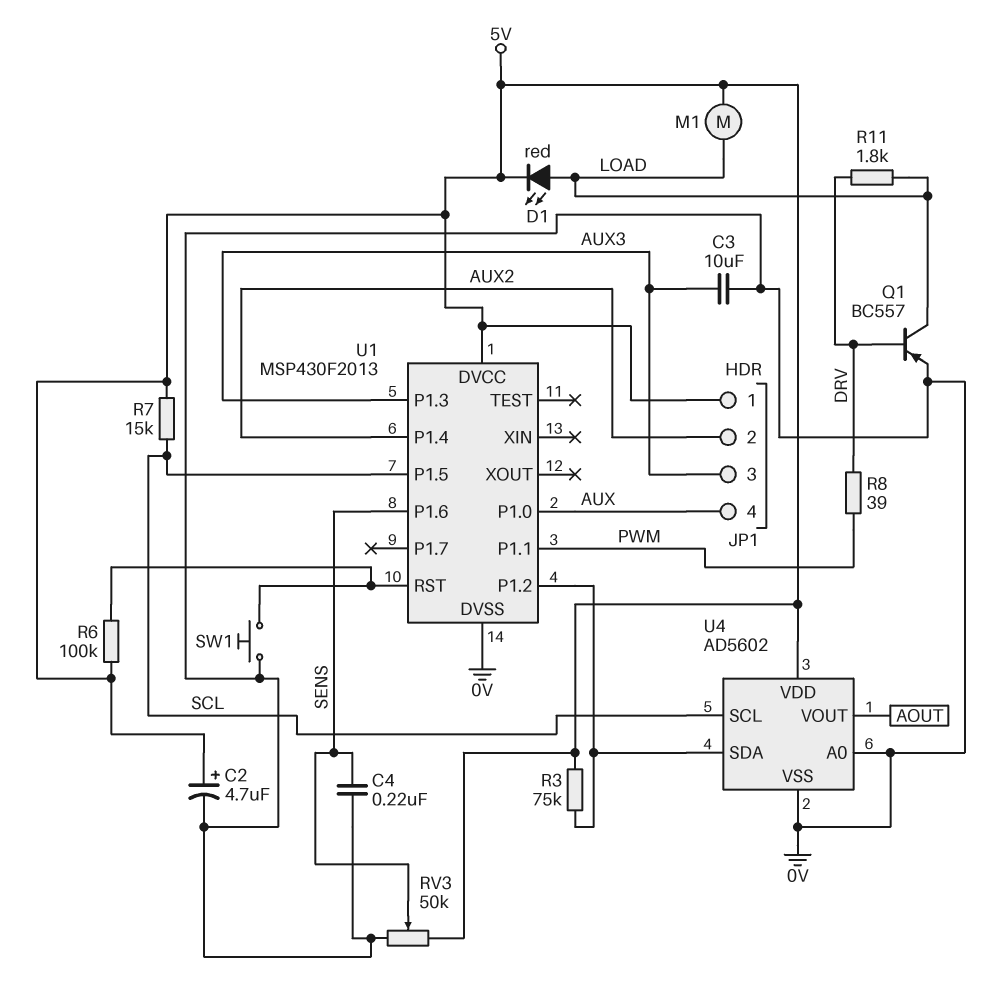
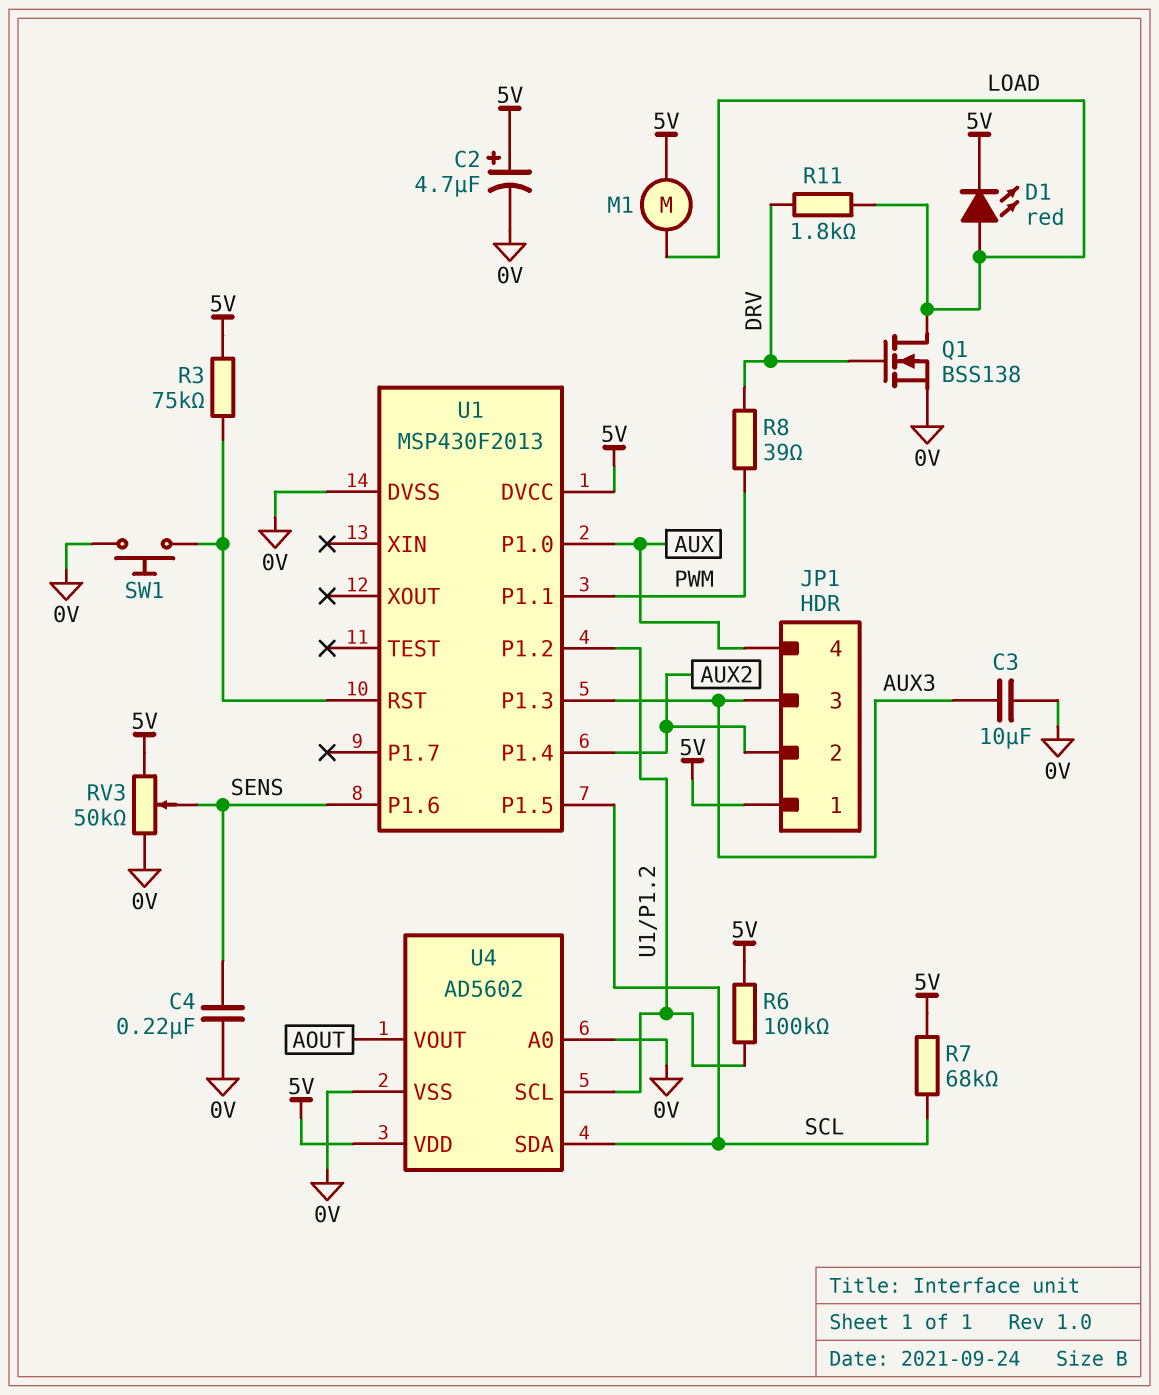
Q1: PNP BC557 (B DRV, C LOAD, E 0V) -> NMOS BSS138 (G DRV, D LOAD, S 0V)
R3: 75k (5V, U1/P1.2) -> 75k (5V, U1/RST)
R6: 100k (5V, U1/RST) -> 100k (5V, U1/P1.2)
R7: 15k (5V, SCL) -> 68k (5V, SCL)
U4 pin SCL: SCL -> U1/P1.2
U4 pin SDA: U1/P1.2 -> SCL

